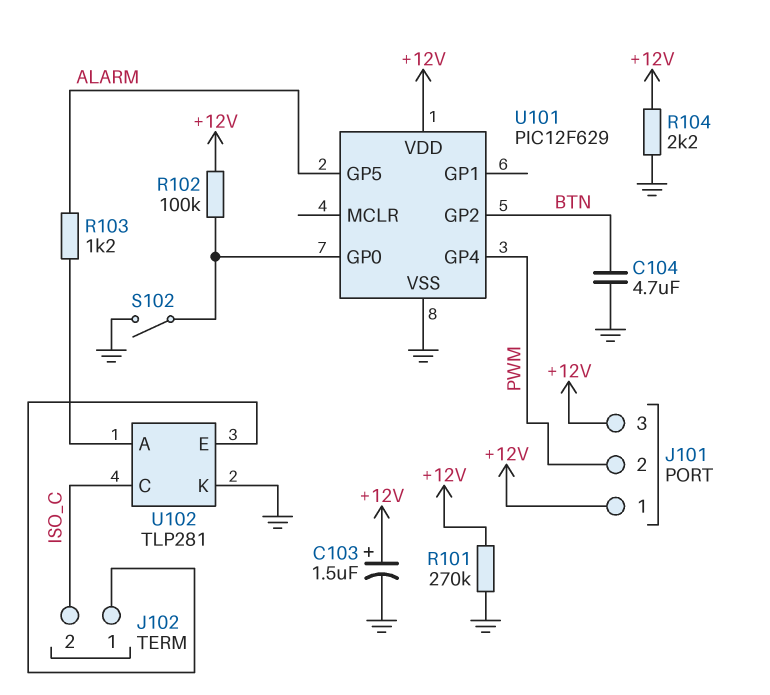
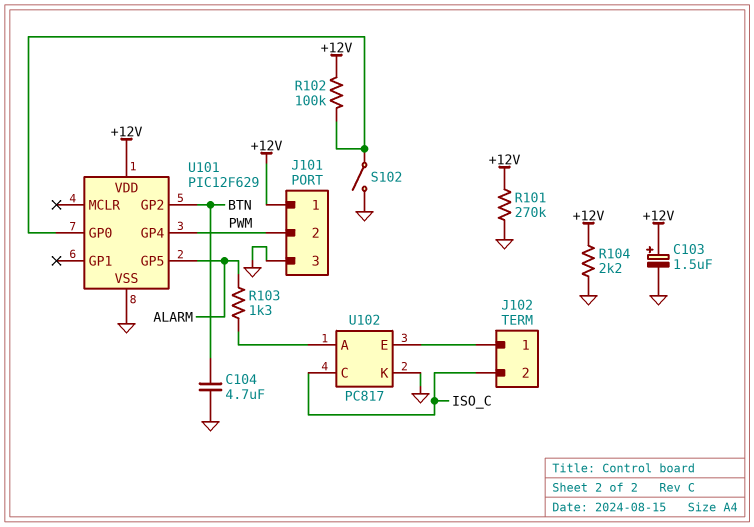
J101 pin 3: +12V -> GND
R103: 1.2k (ALARM, U102/A) -> 1.3k (ALARM, U102/A)
U102: TLP281 -> PC817

